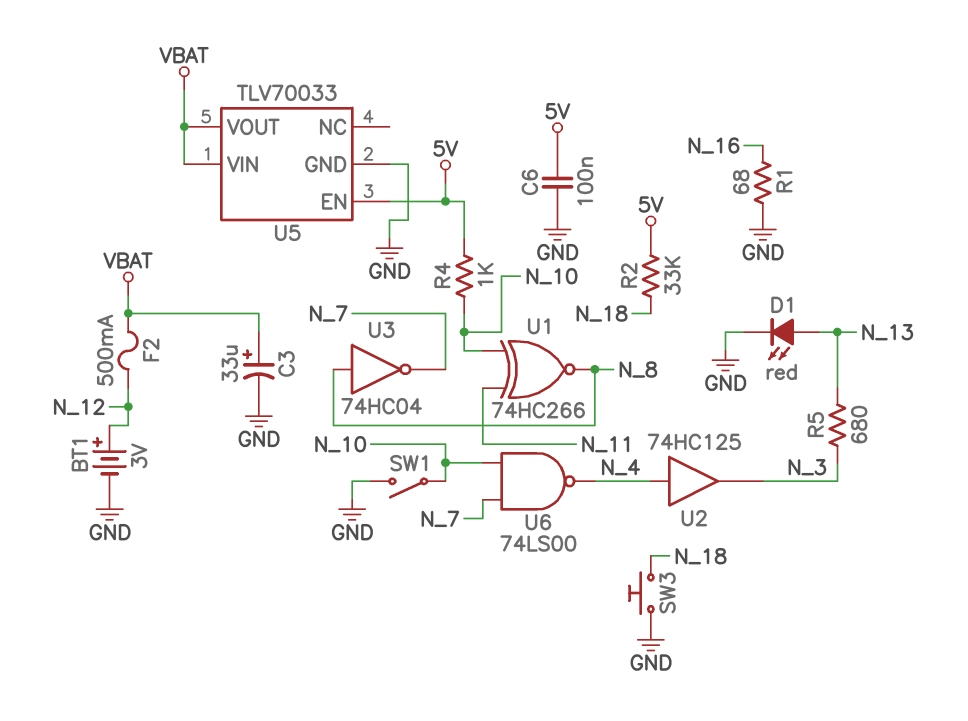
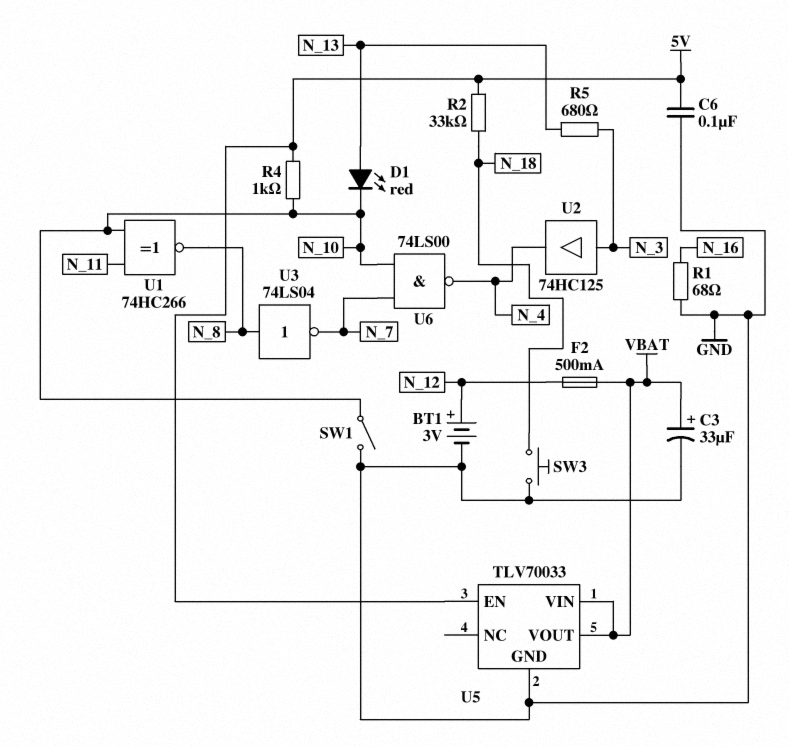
D1: LED red (A N_13, K GND) -> LED red (A N_13, K N_10)
U2: buffer 74HC125 (in N_4, out N_3) -> buffer 74HC125 (in N_3, out N_4)
U3: NOT 74HC04 (in N_8, out N_7) -> NOT 74LS04 (in N_8, out N_7)

